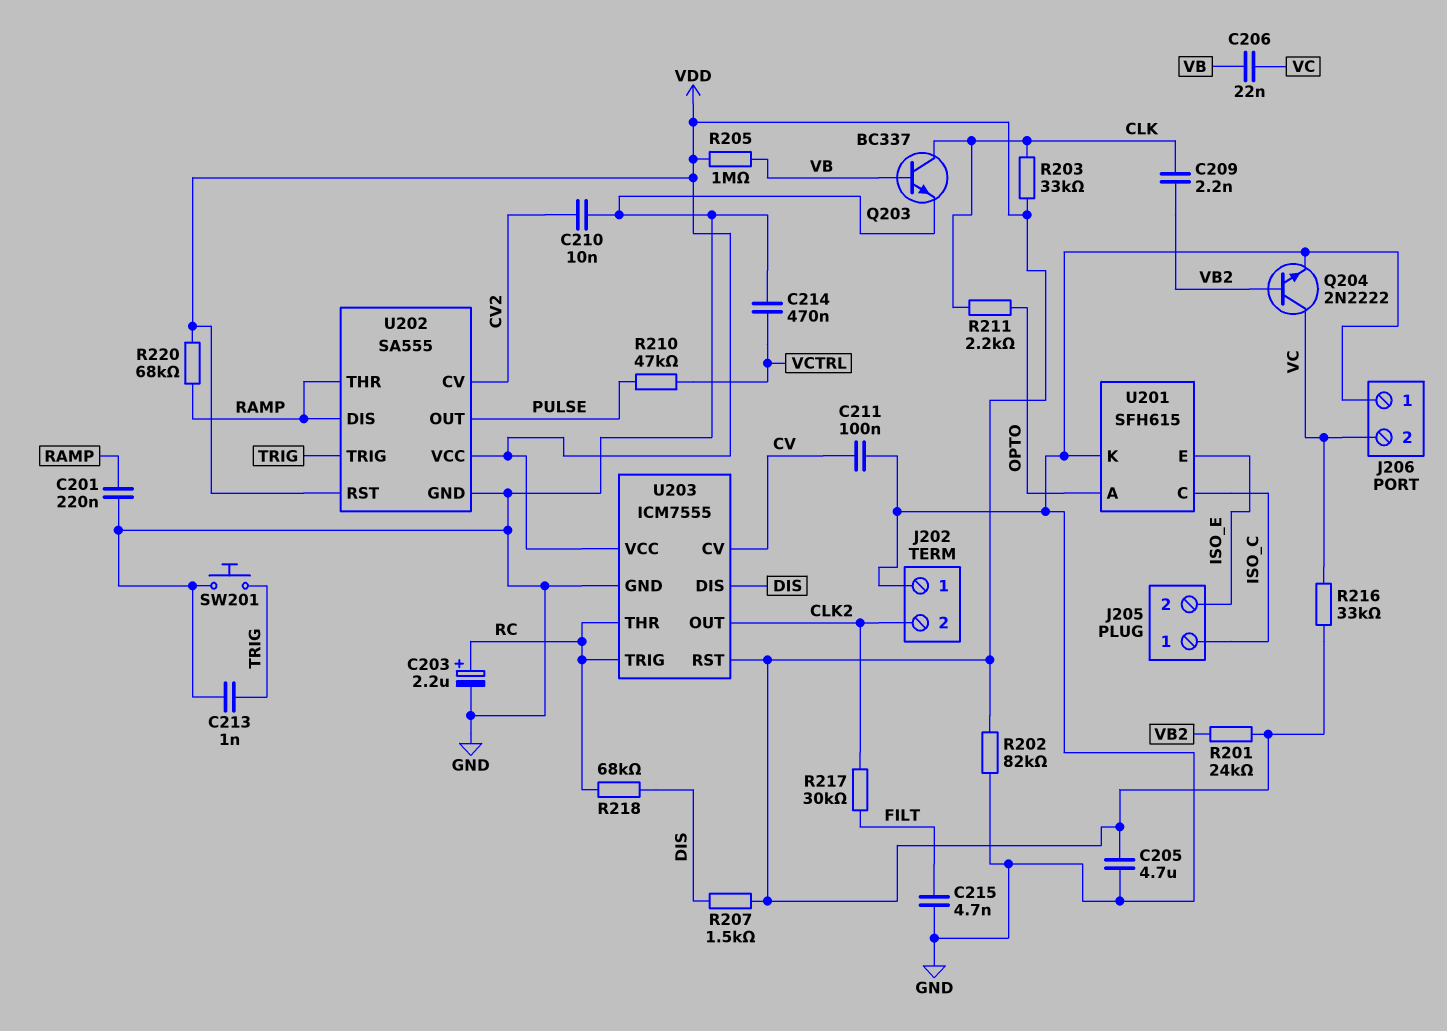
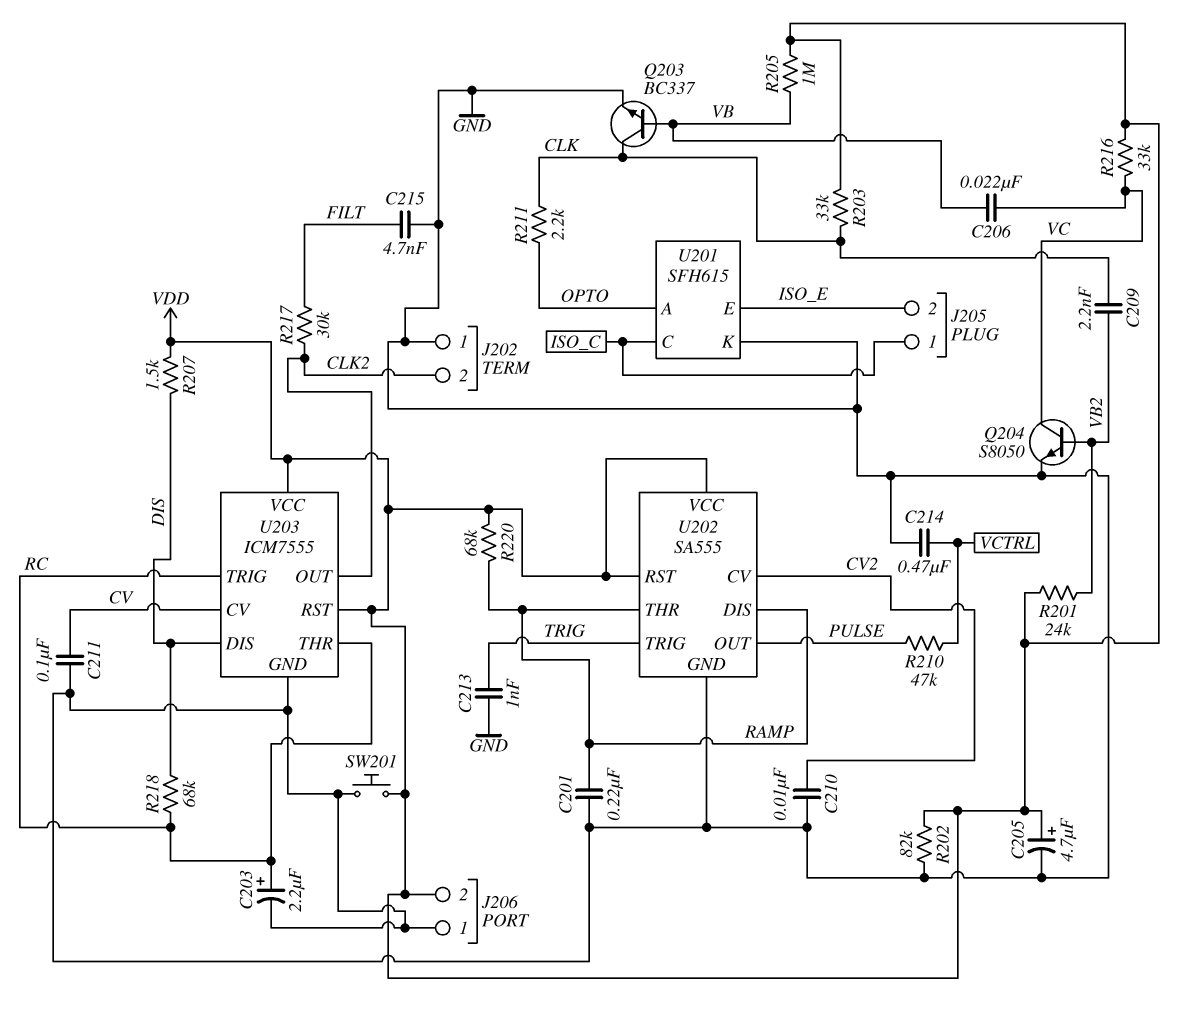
C205: 4.7uF (GND, VDD) -> 4.7uF (plus VDD, minus GND)
J206 pin 2: VC -> VDD
Q204: NPN 2N2222 (B VB2, C VC, E GND) -> NPN S8050 (B VB2, C VC, E GND)
SW201: button (GND, TRIG) -> button (GND, VDD)

